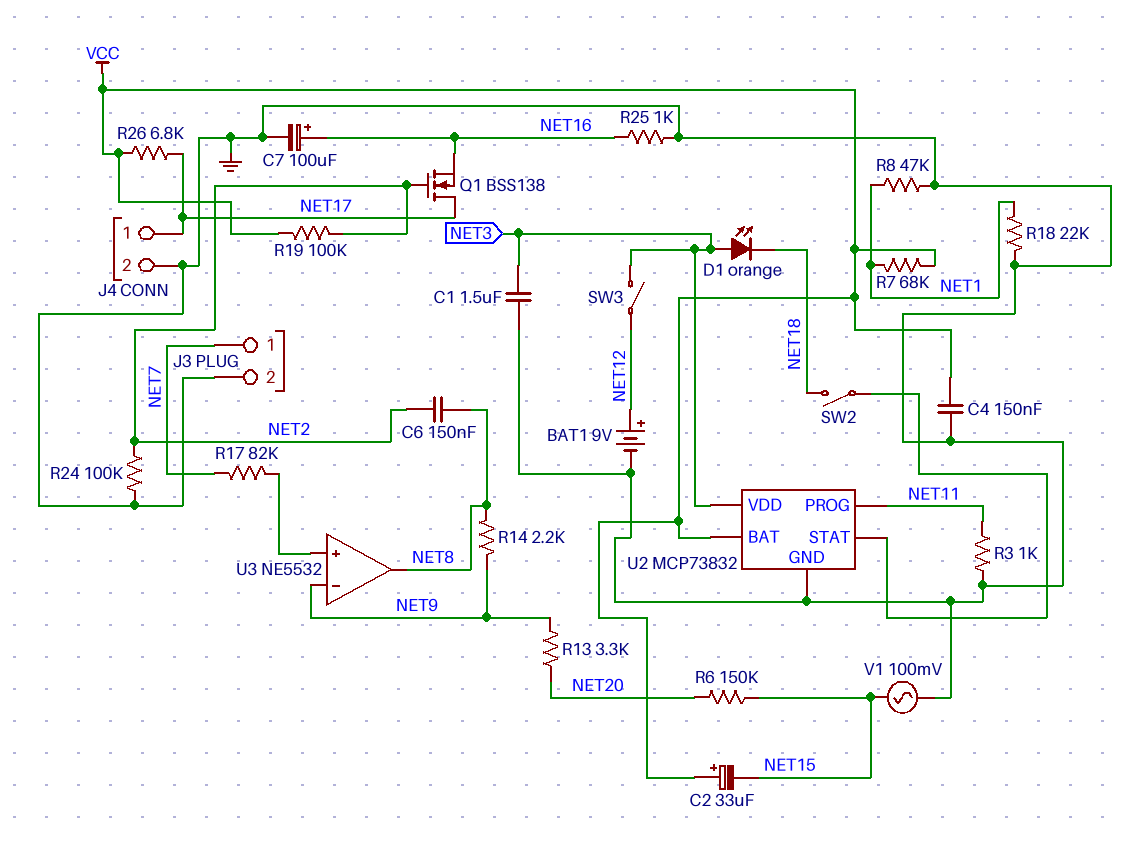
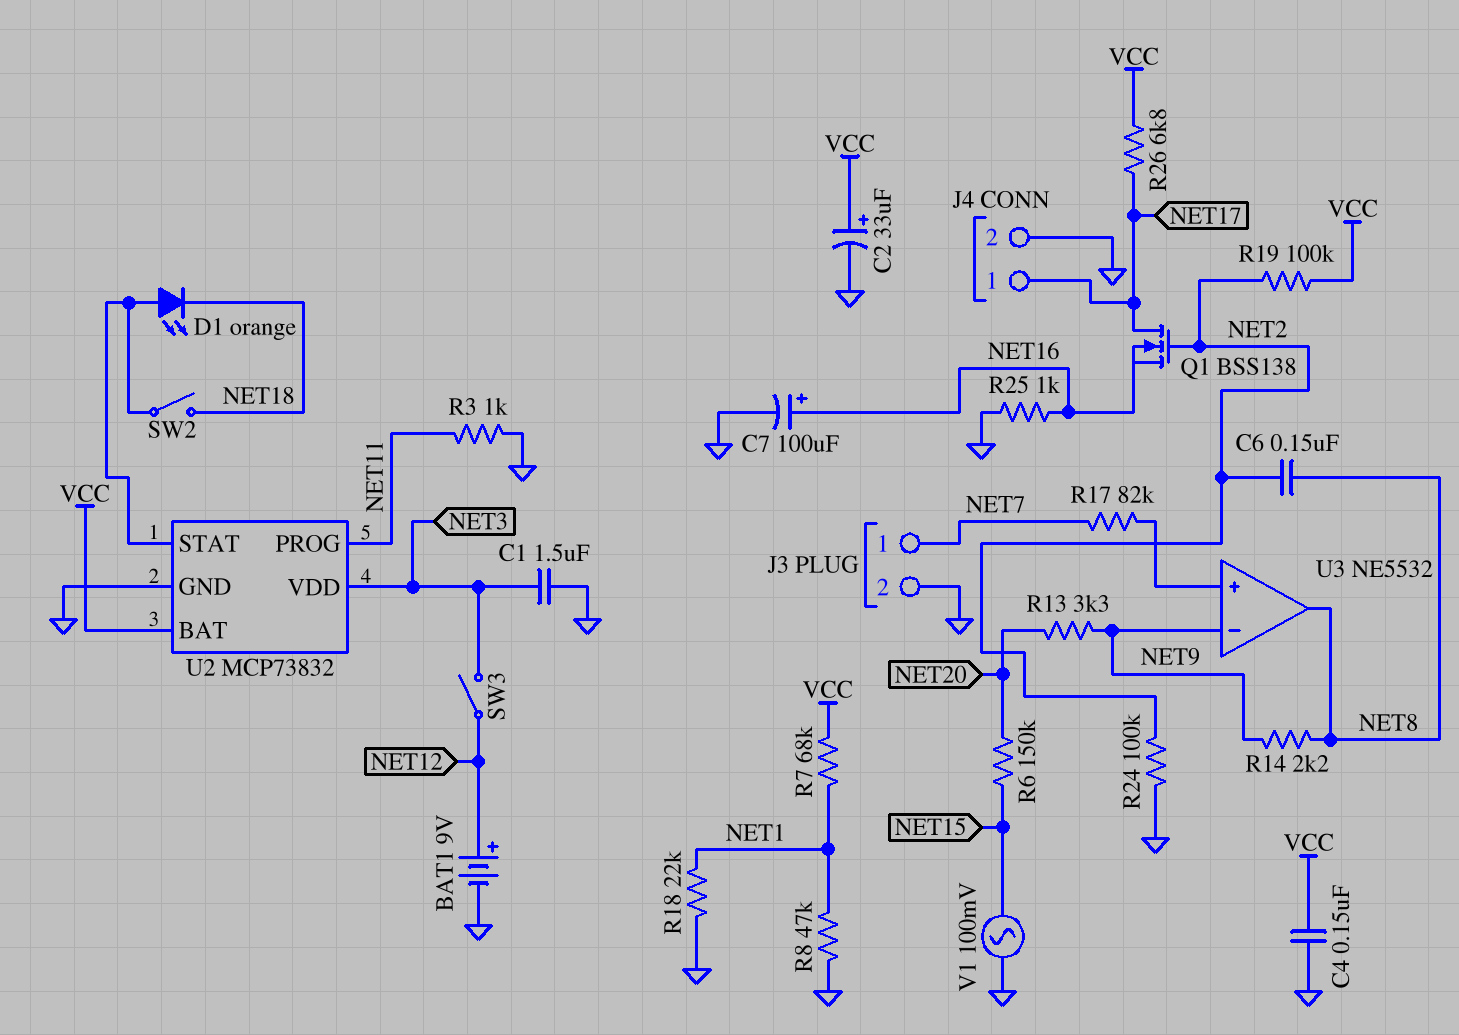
C2: 33uF (plus VCC, minus NET15) -> 33uF (plus VCC, minus GND)
D1: LED orange (A NET3, K NET18) -> LED orange (A U2/STAT, K NET18)

